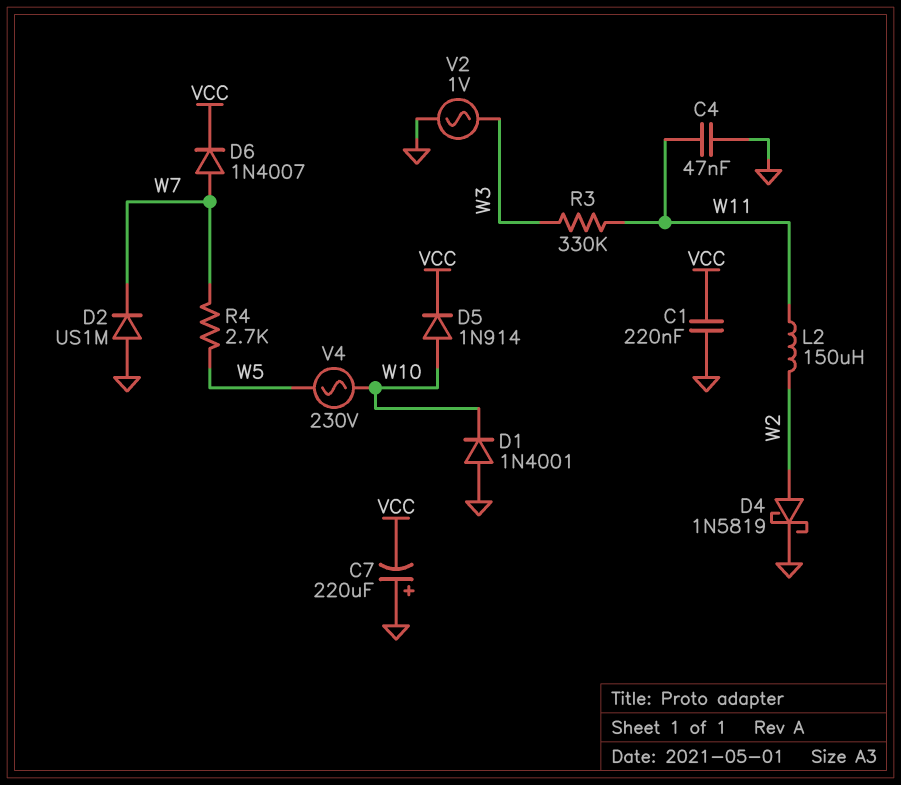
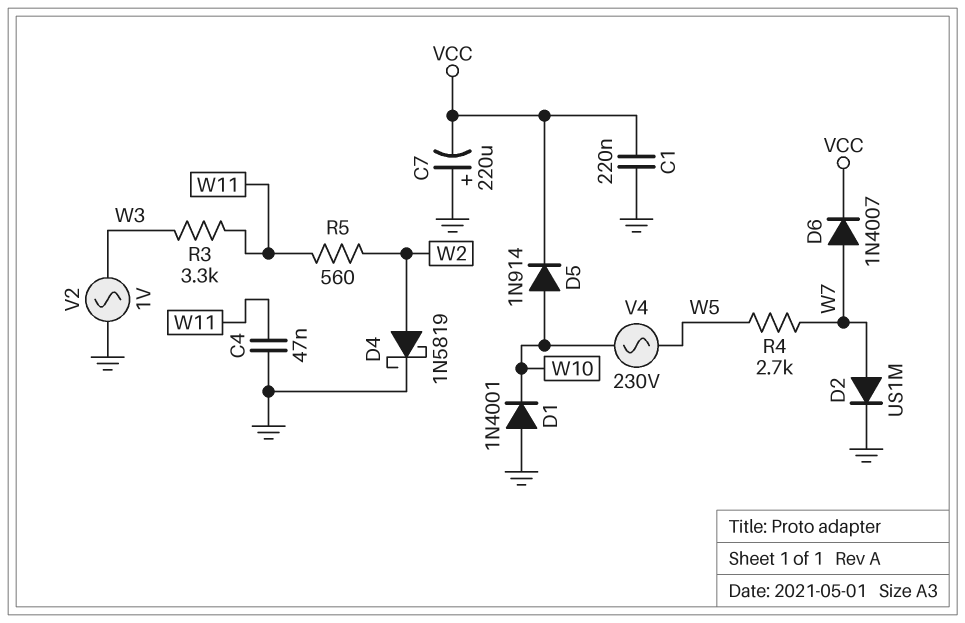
D2: diode US1M (A GND, K W7) -> diode US1M (A W7, K GND)
L2: 150uH (W2, W11) -> none
R3: 330k (W3, W11) -> 3.3k (W3, W11)
R5: none -> 560 (W2, W11)

